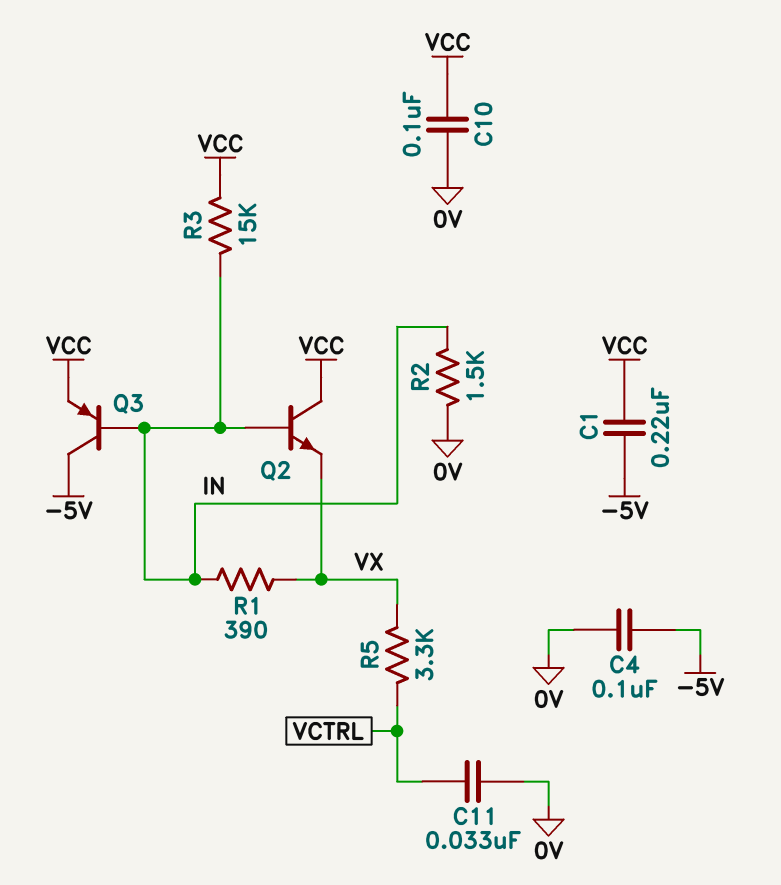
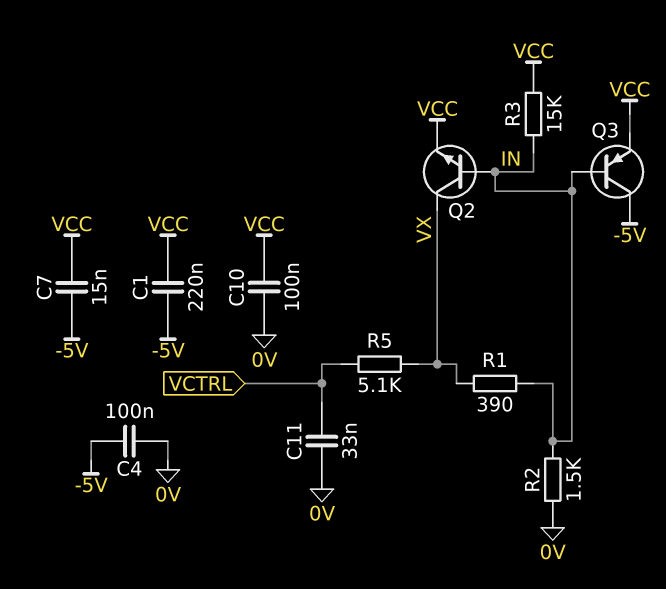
C7: none -> 15nF (-5V, VCC)
Q2: NPN (B IN, C VCC, E VX) -> NPN (B IN, C VX, E VCC)
R5: 3.3k (VCTRL, VX) -> 5.1k (VCTRL, VX)

